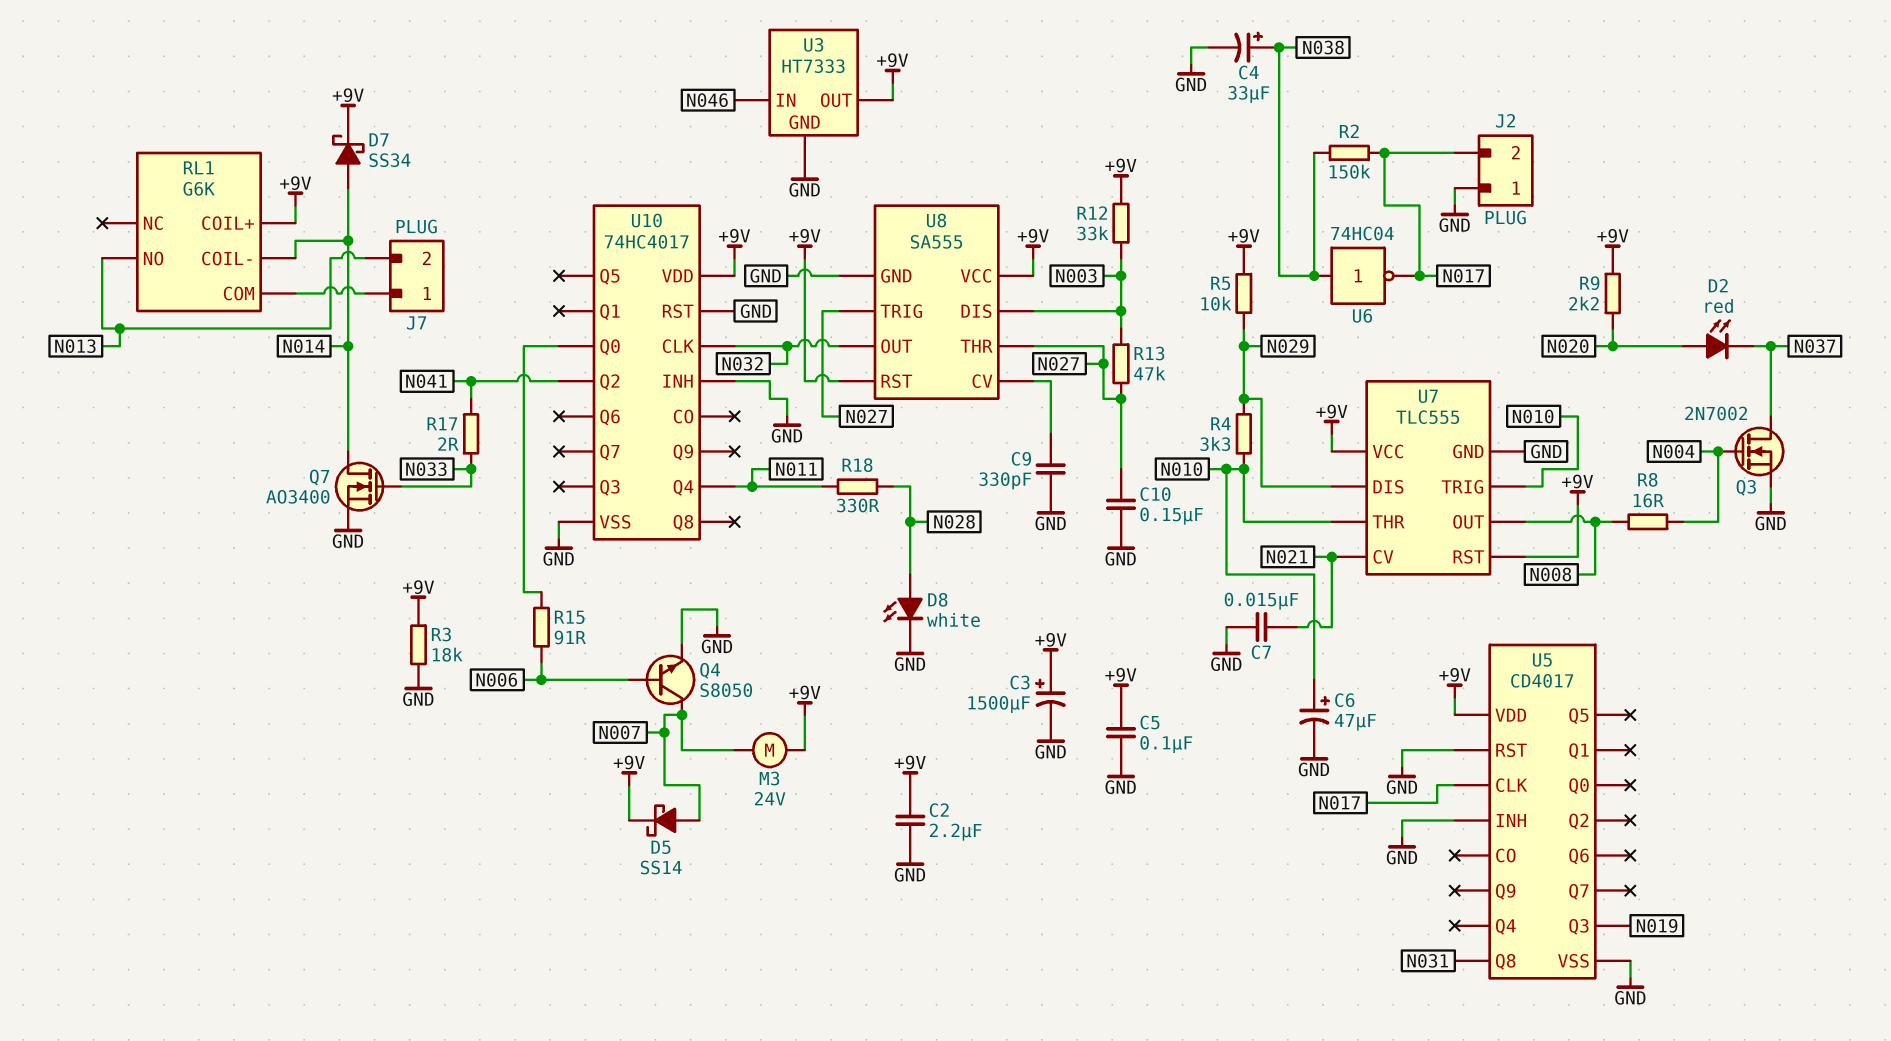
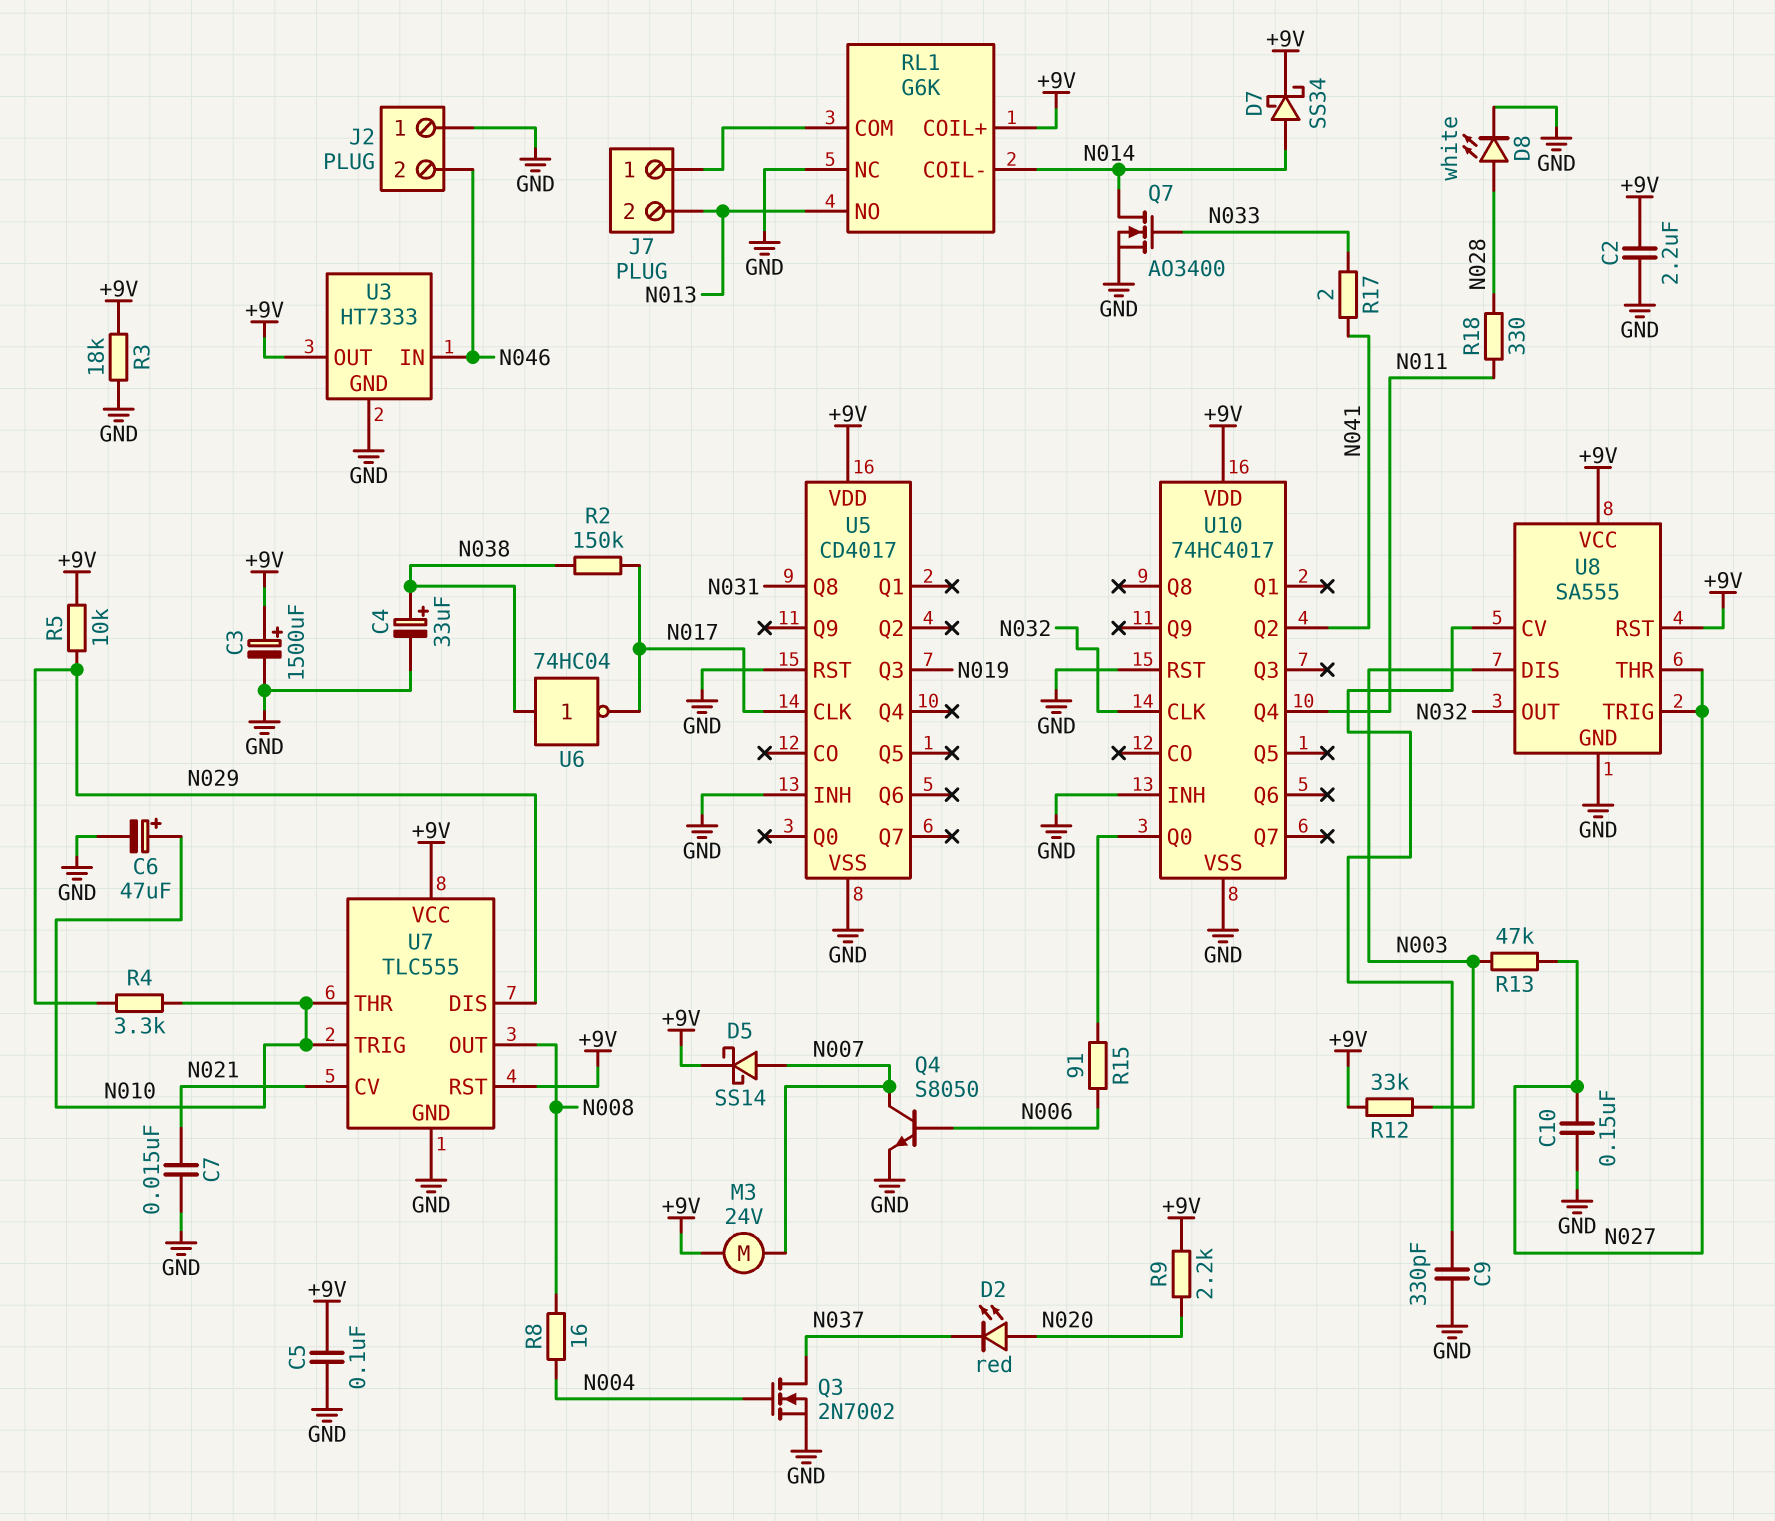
J2 pin 2: N017 -> N046
RL1 pin NC: none -> GND

